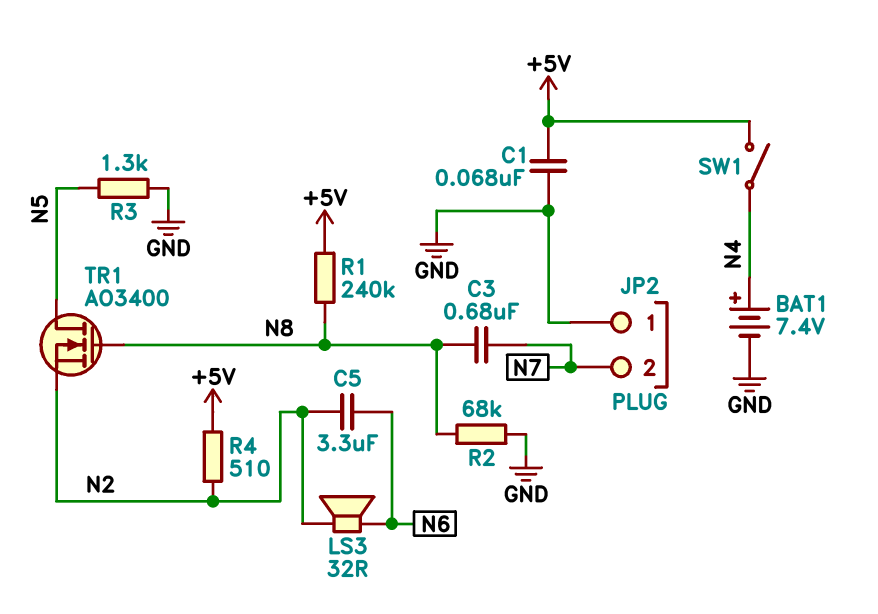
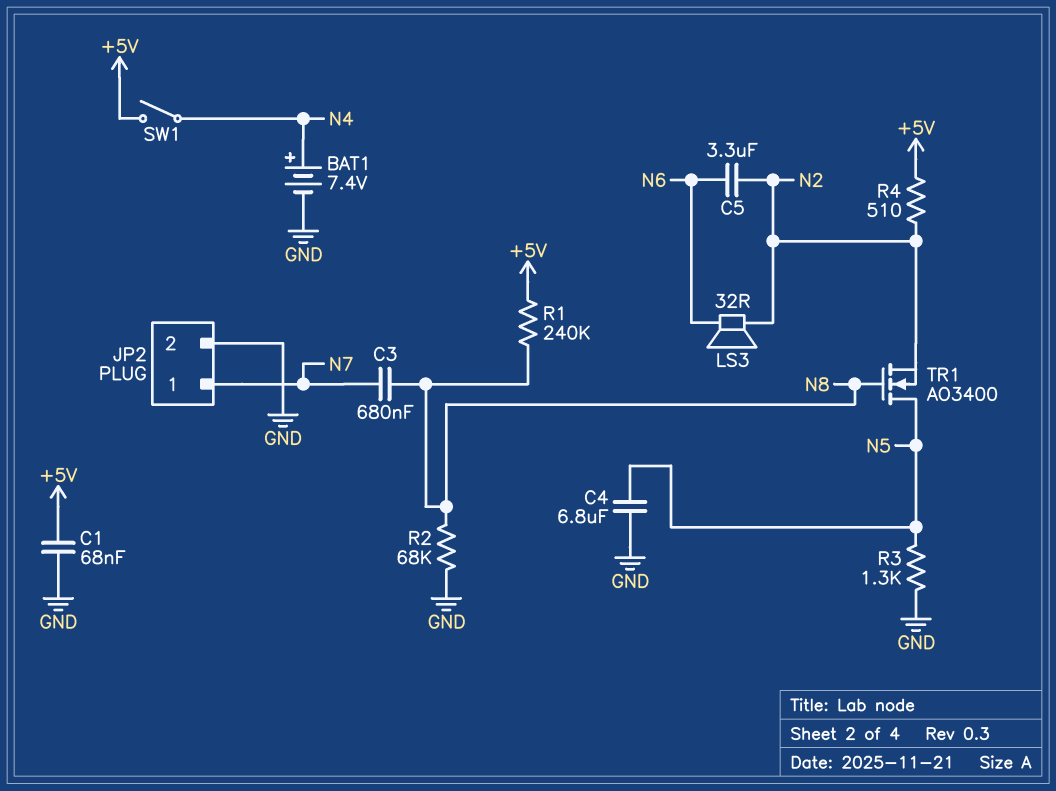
C4: none -> 6.8uF (GND, N5)
JP2 pin 1: GND -> N7
JP2 pin 2: N7 -> GND

